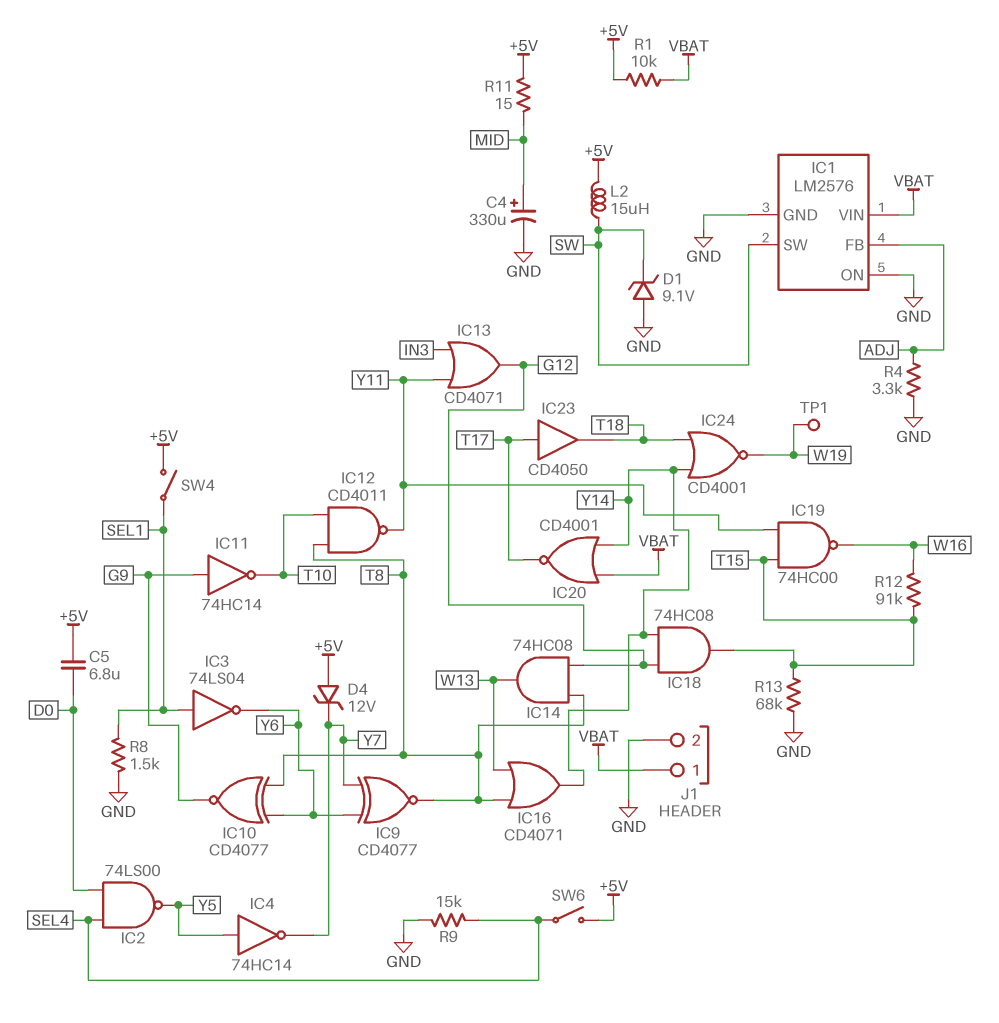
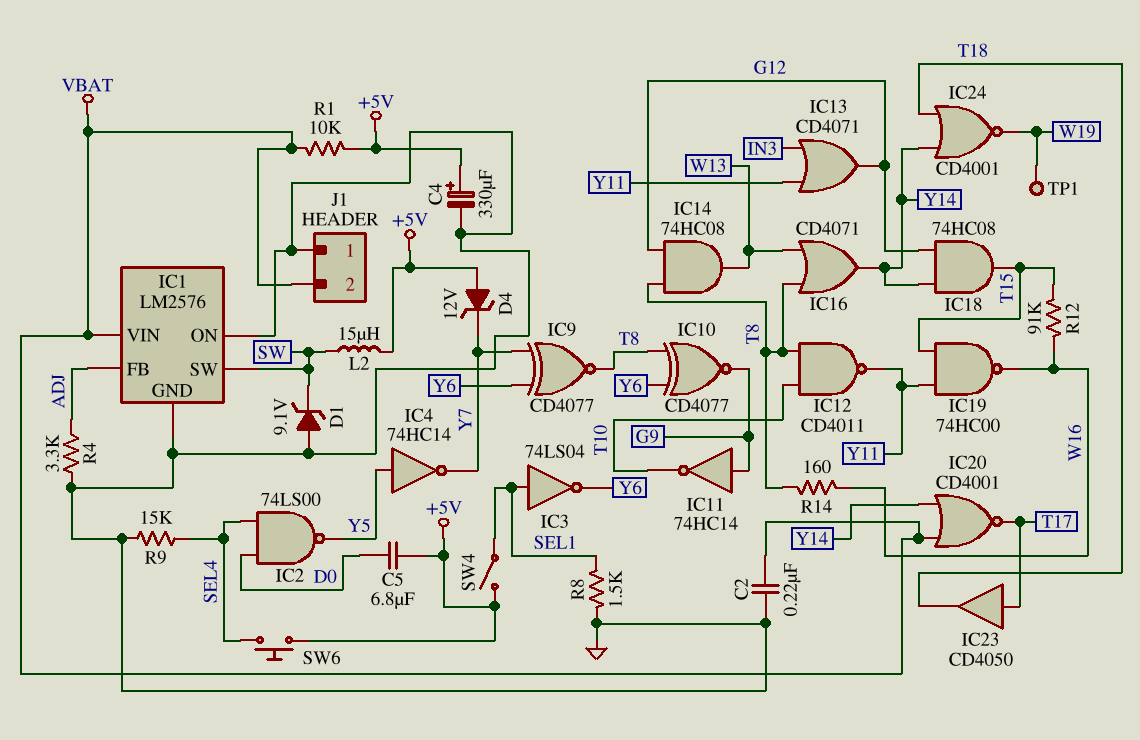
C2: none -> 220nF (GND, VBAT)
C4: 330uF (plus MID, minus GND) -> 330uF (plus +5V, minus GND)
J1 pin 1: VBAT -> GND
J1 pin 2: GND -> VBAT
R11: 15 (+5V, MID) -> none
R13: 68k (GND, T15) -> none
R14: none -> 160 (T8, W16)
SW6: switch (+5V, SEL4) -> button (+5V, SEL4)

